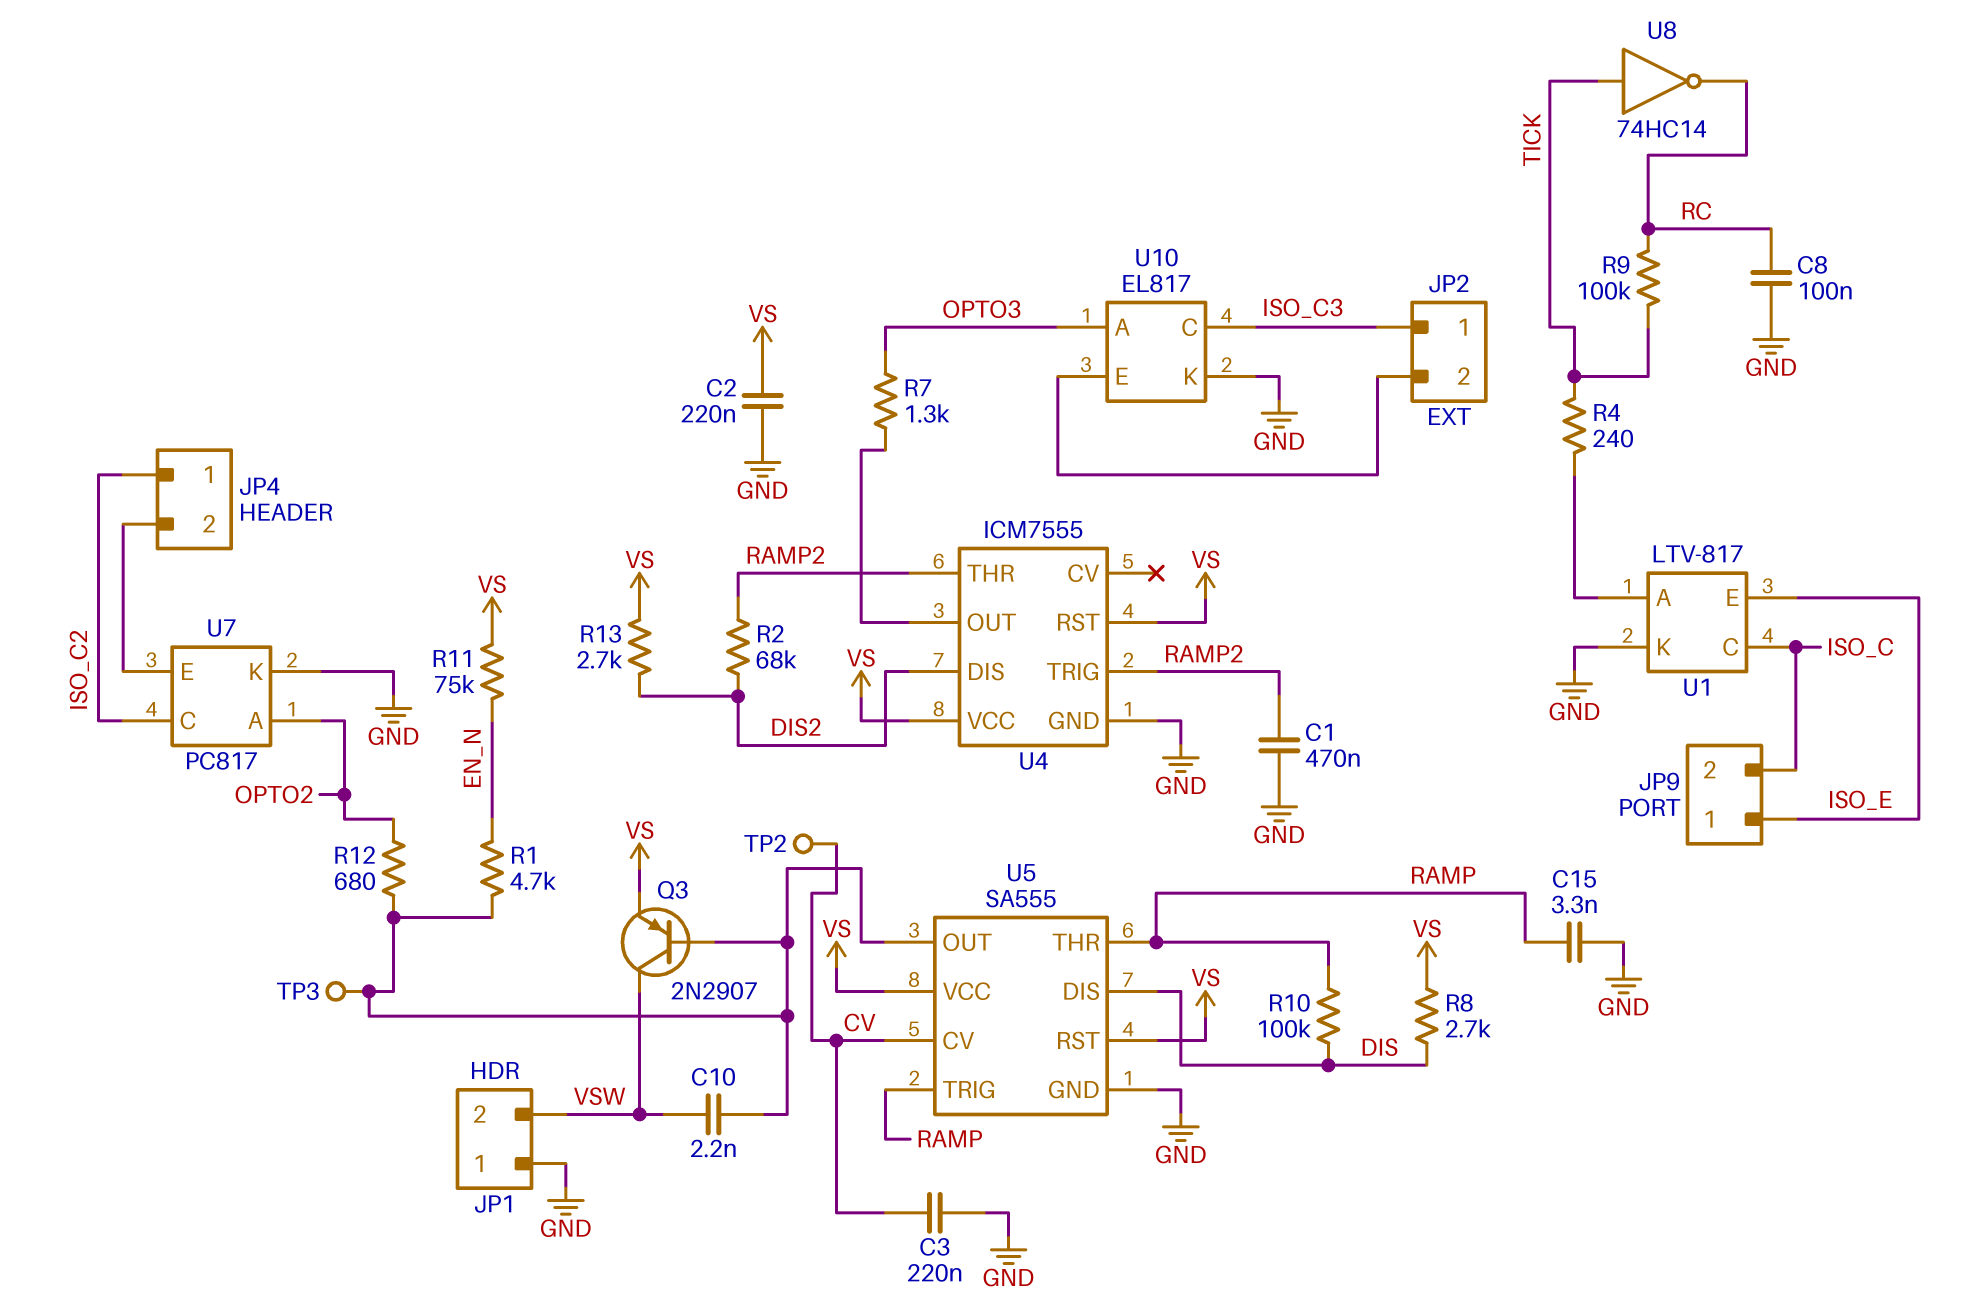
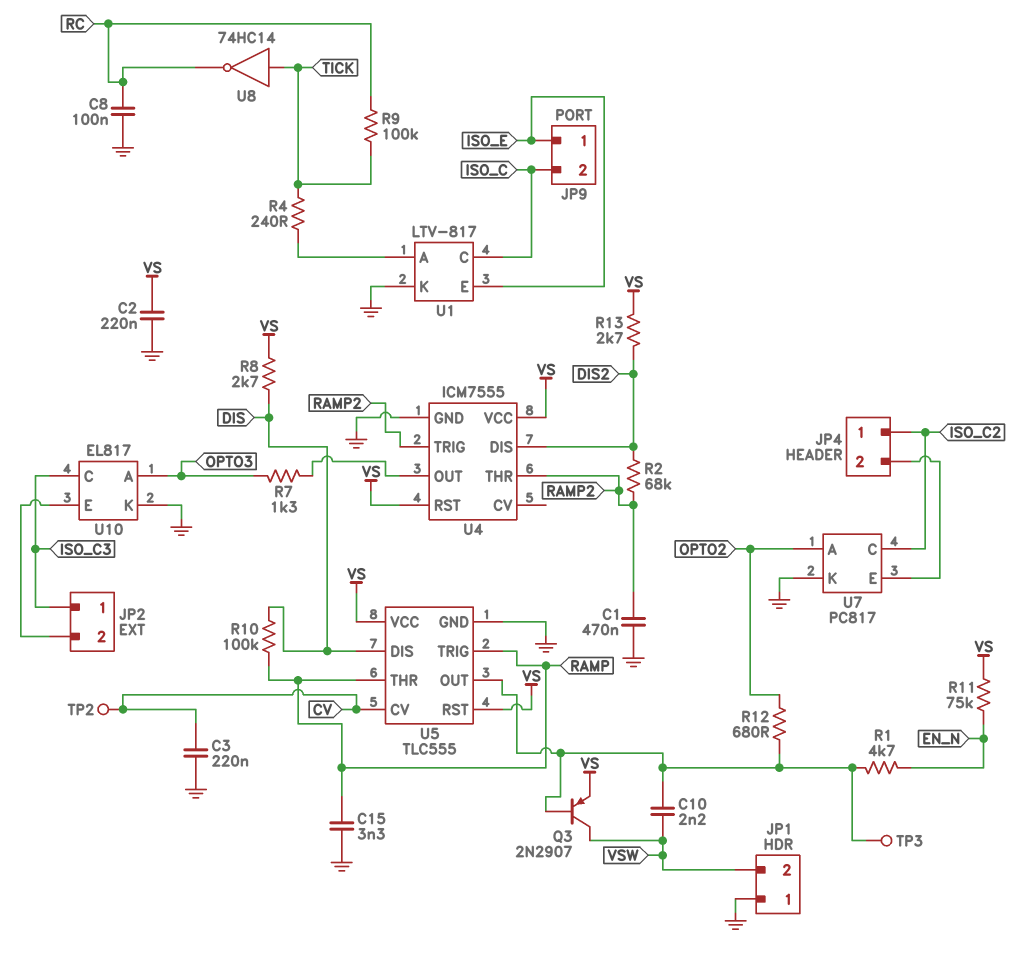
U5: SA555 -> TLC555

